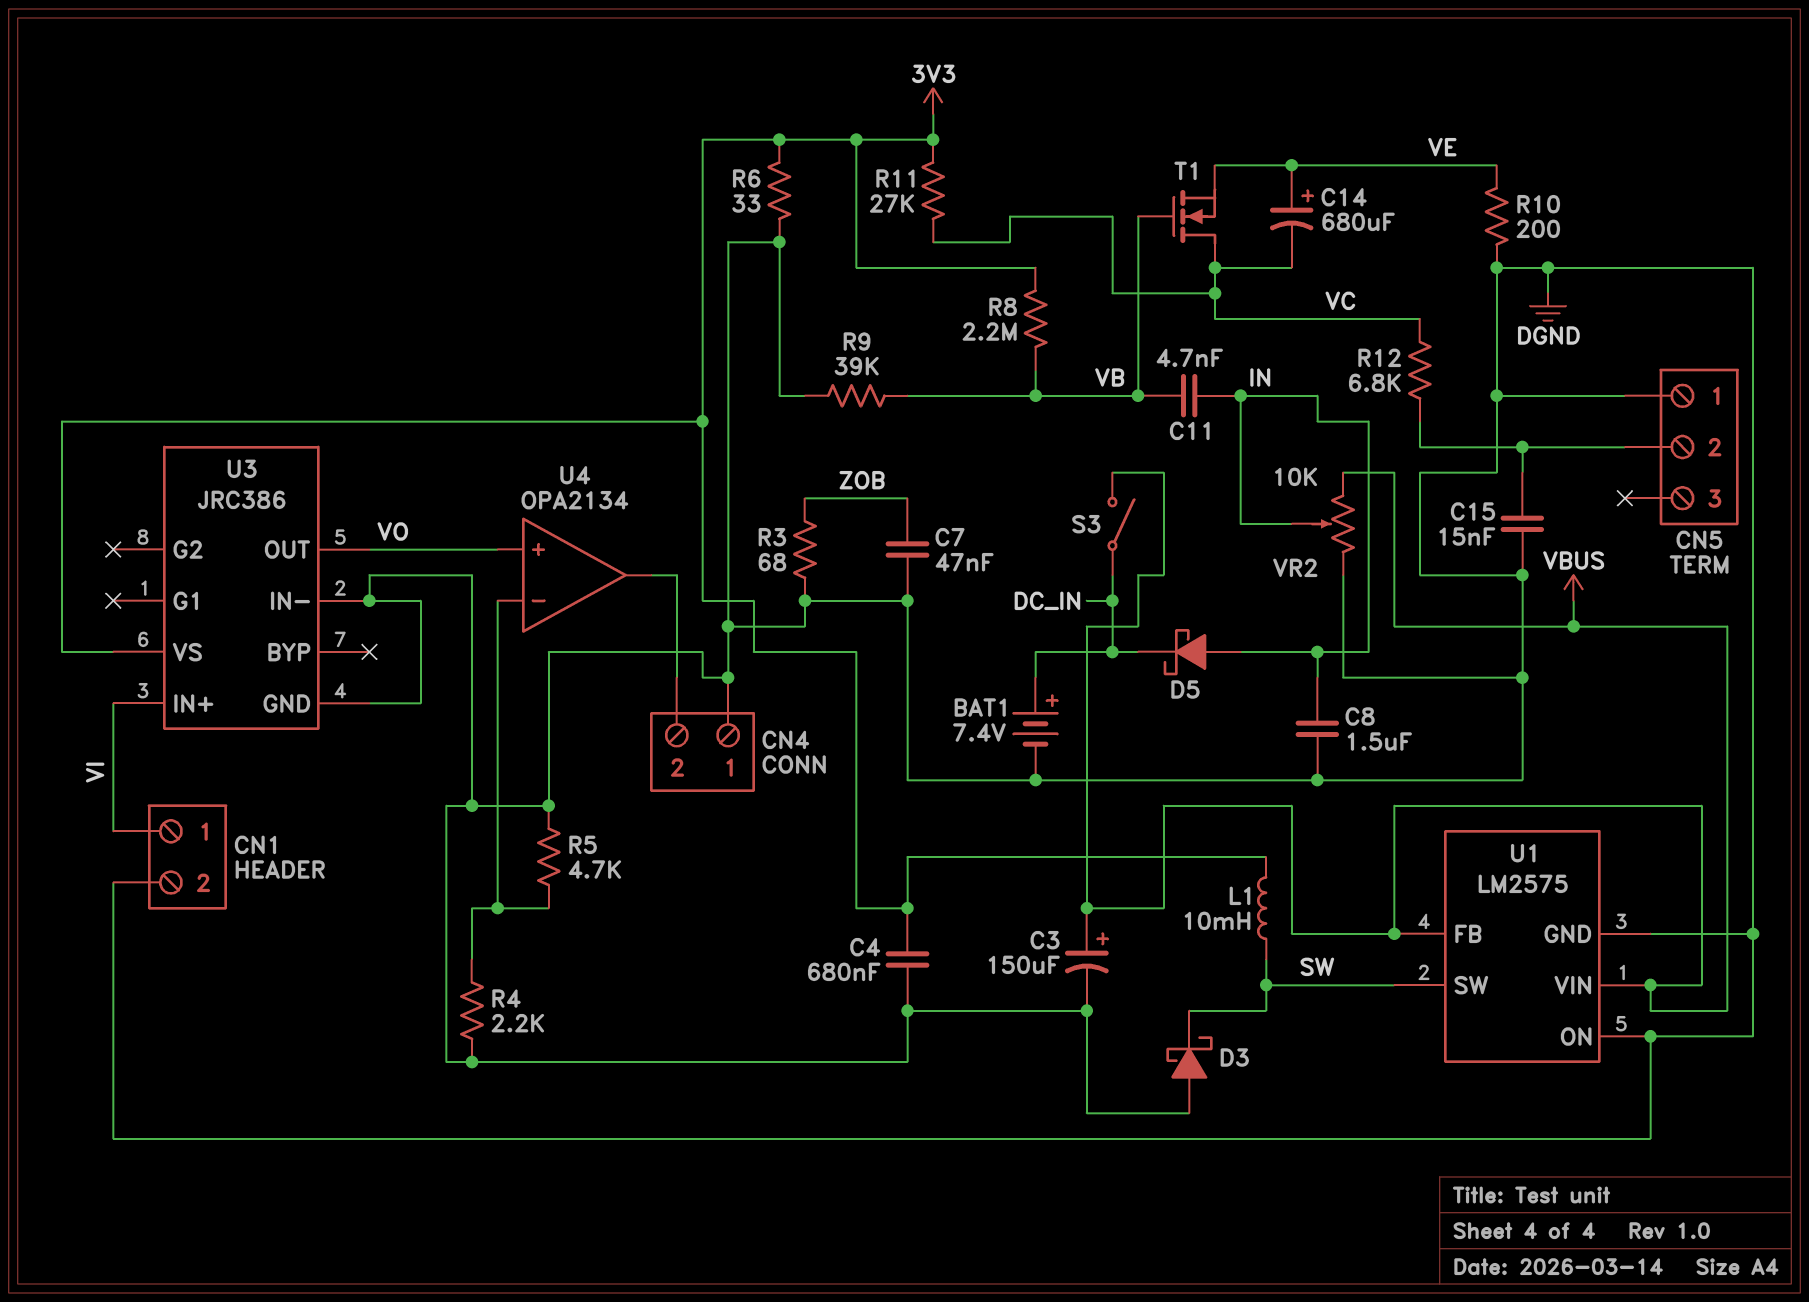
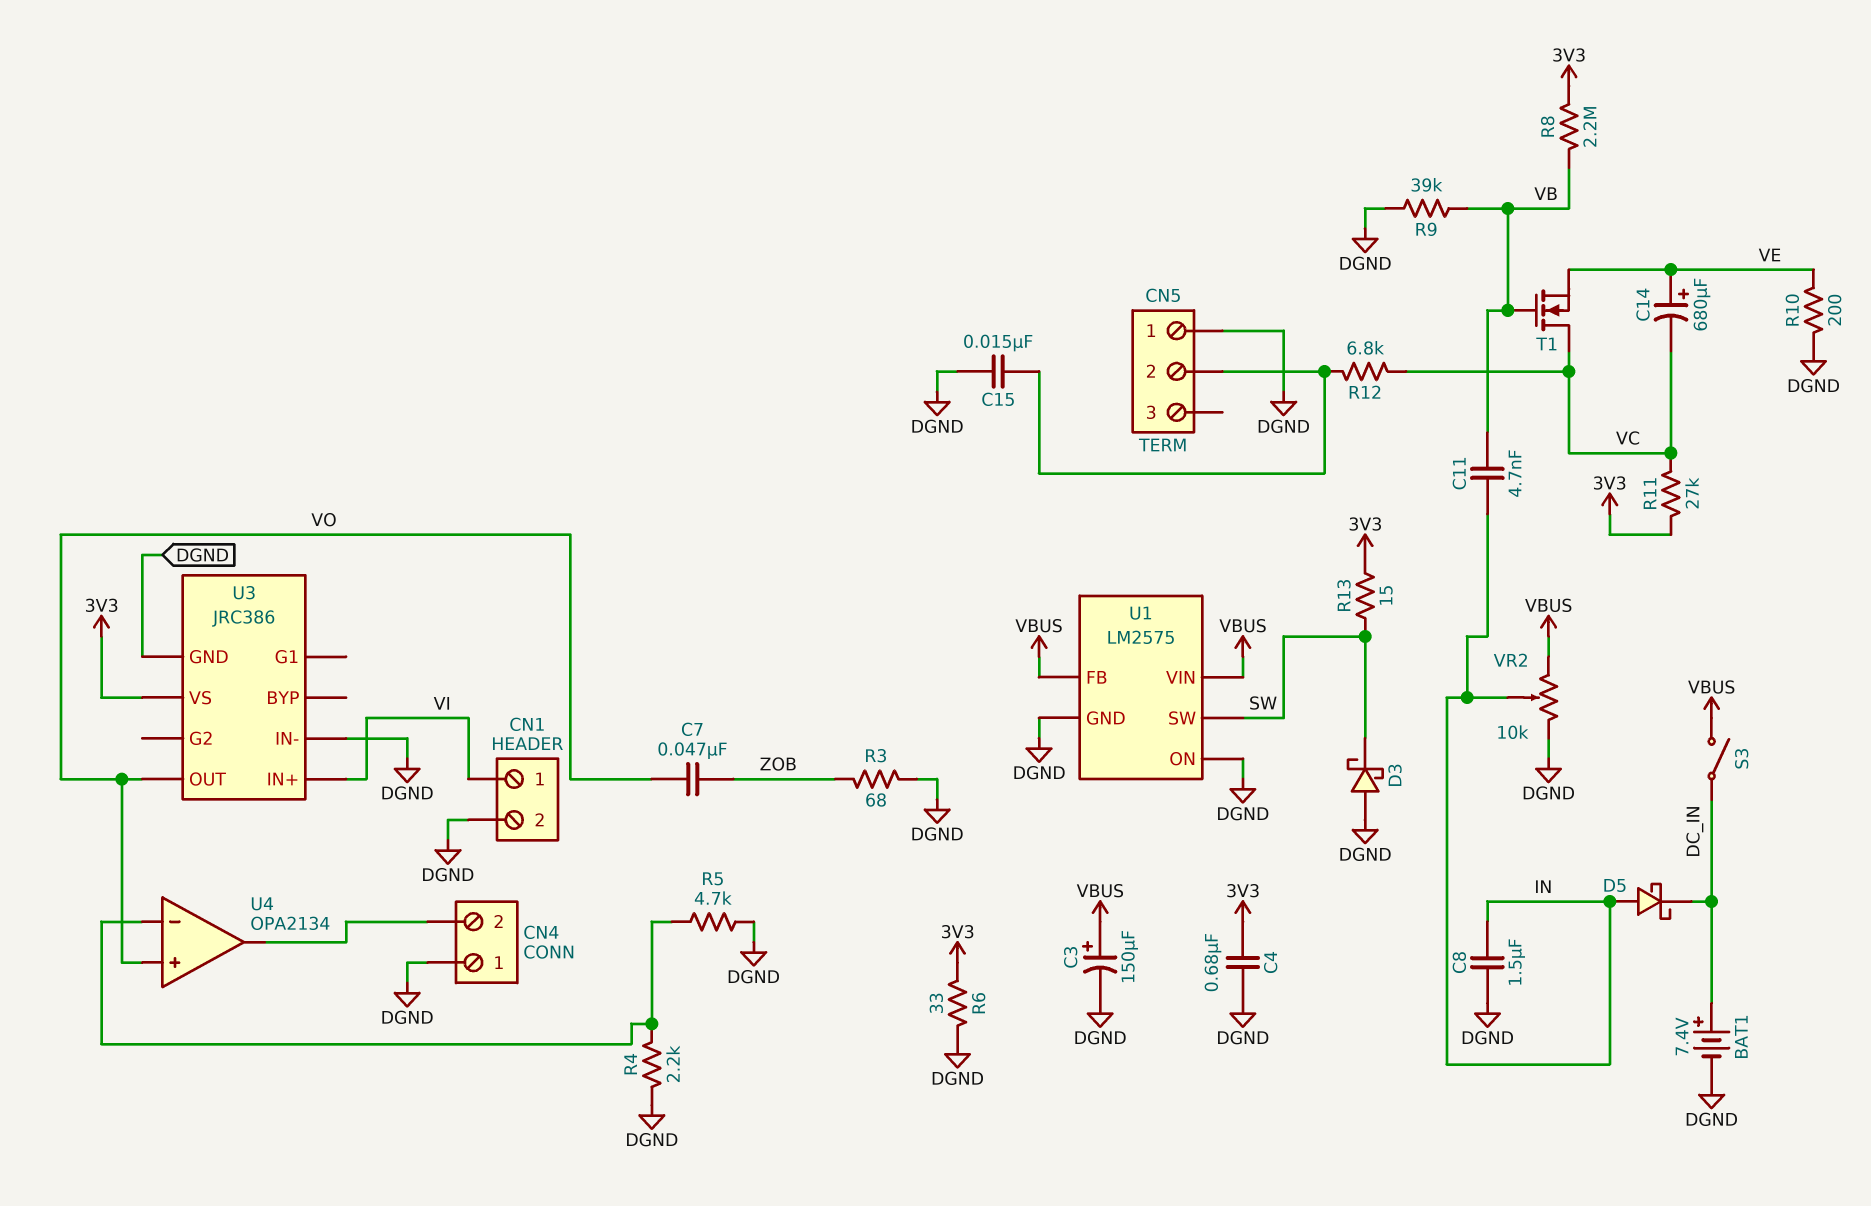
C7: 47nF (DGND, ZOB) -> 47nF (VO, ZOB)
L1: 10mH (3V3, SW) -> none
R13: none -> 15 (3V3, SW)

